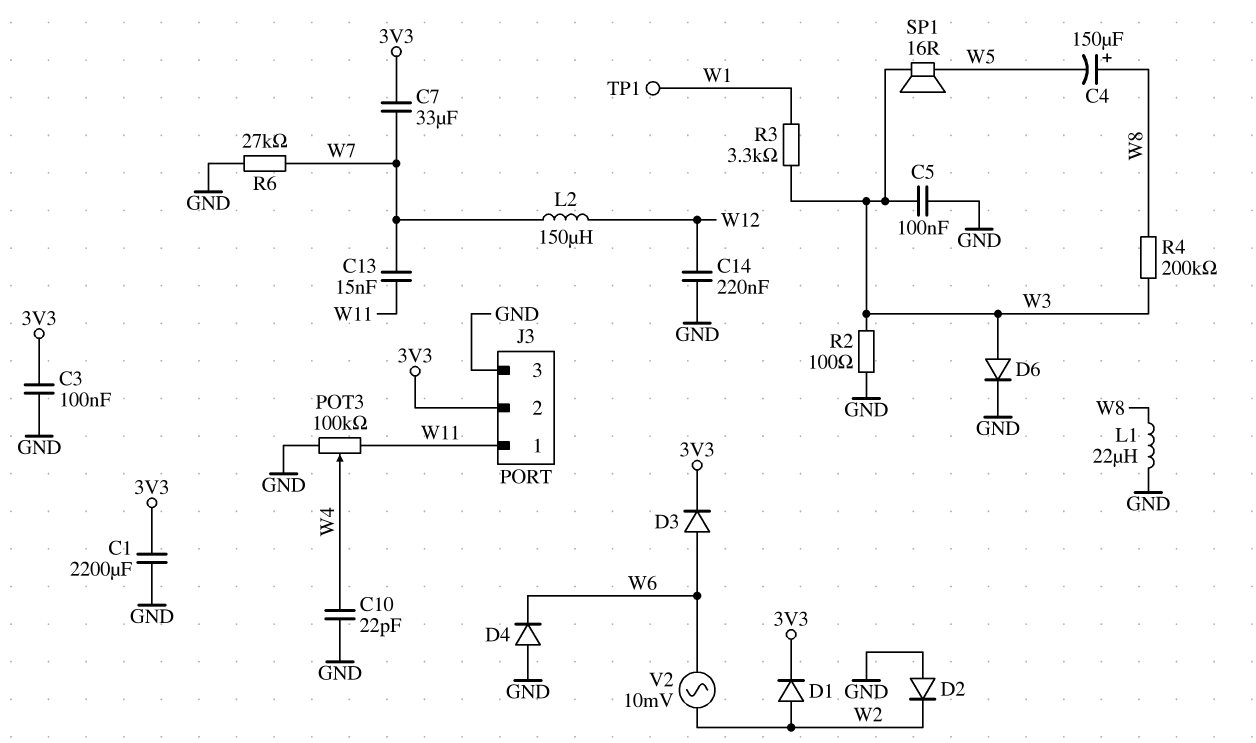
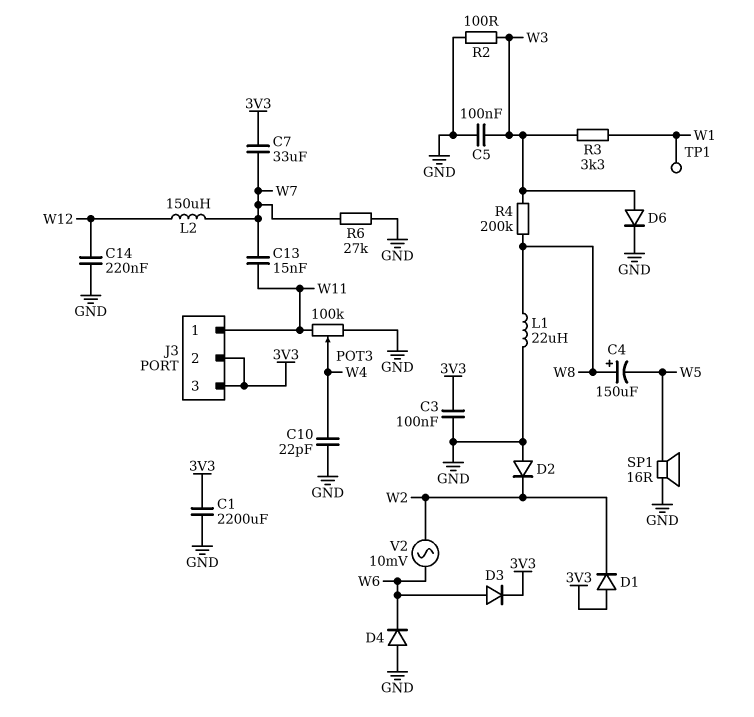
D1: diode (A W2, K 3V3) -> diode (A 3V3, K W2)
J3 pin 3: GND -> 3V3
SP1: speaker 16R (W3, W5) -> speaker 16R (GND, W5)

